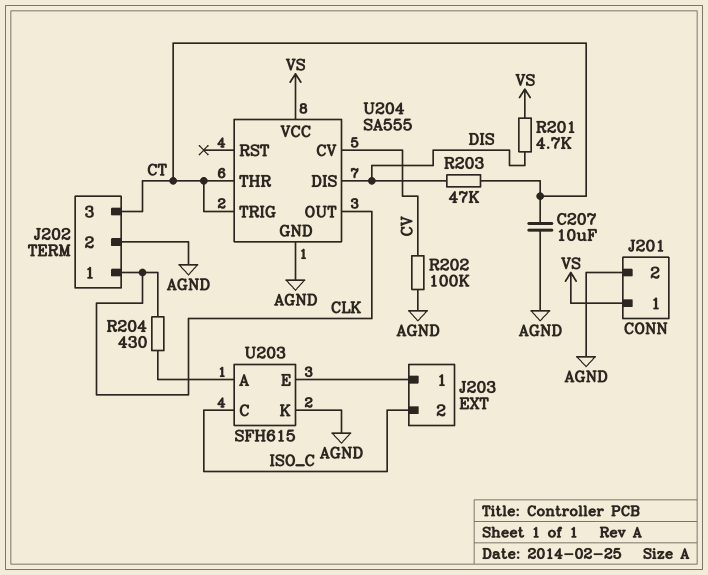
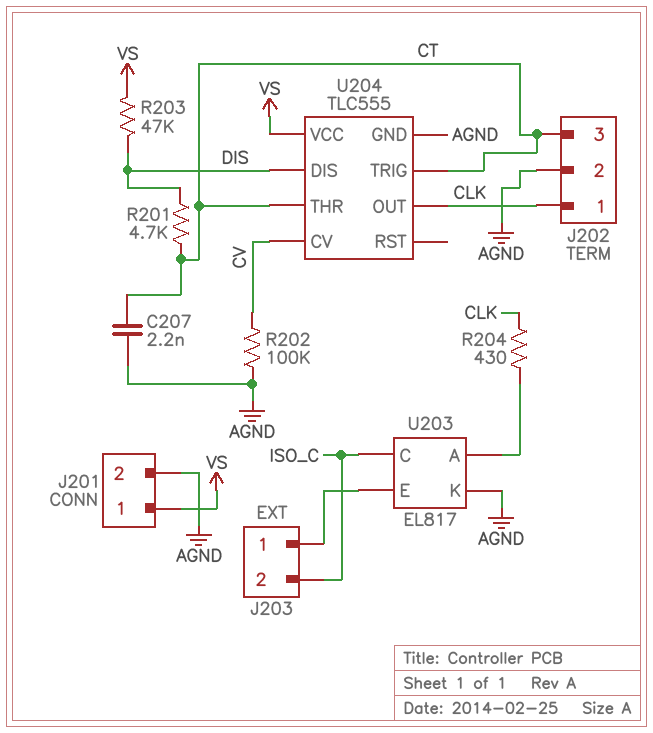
C207: 10uF (AGND, CT) -> 2.2nF (AGND, CT)
R201: 4.7k (DIS, VS) -> 4.7k (CT, DIS)
R203: 47k (CT, DIS) -> 47k (DIS, VS)
U203: SFH615 -> EL817
U204: SA555 -> TLC555

